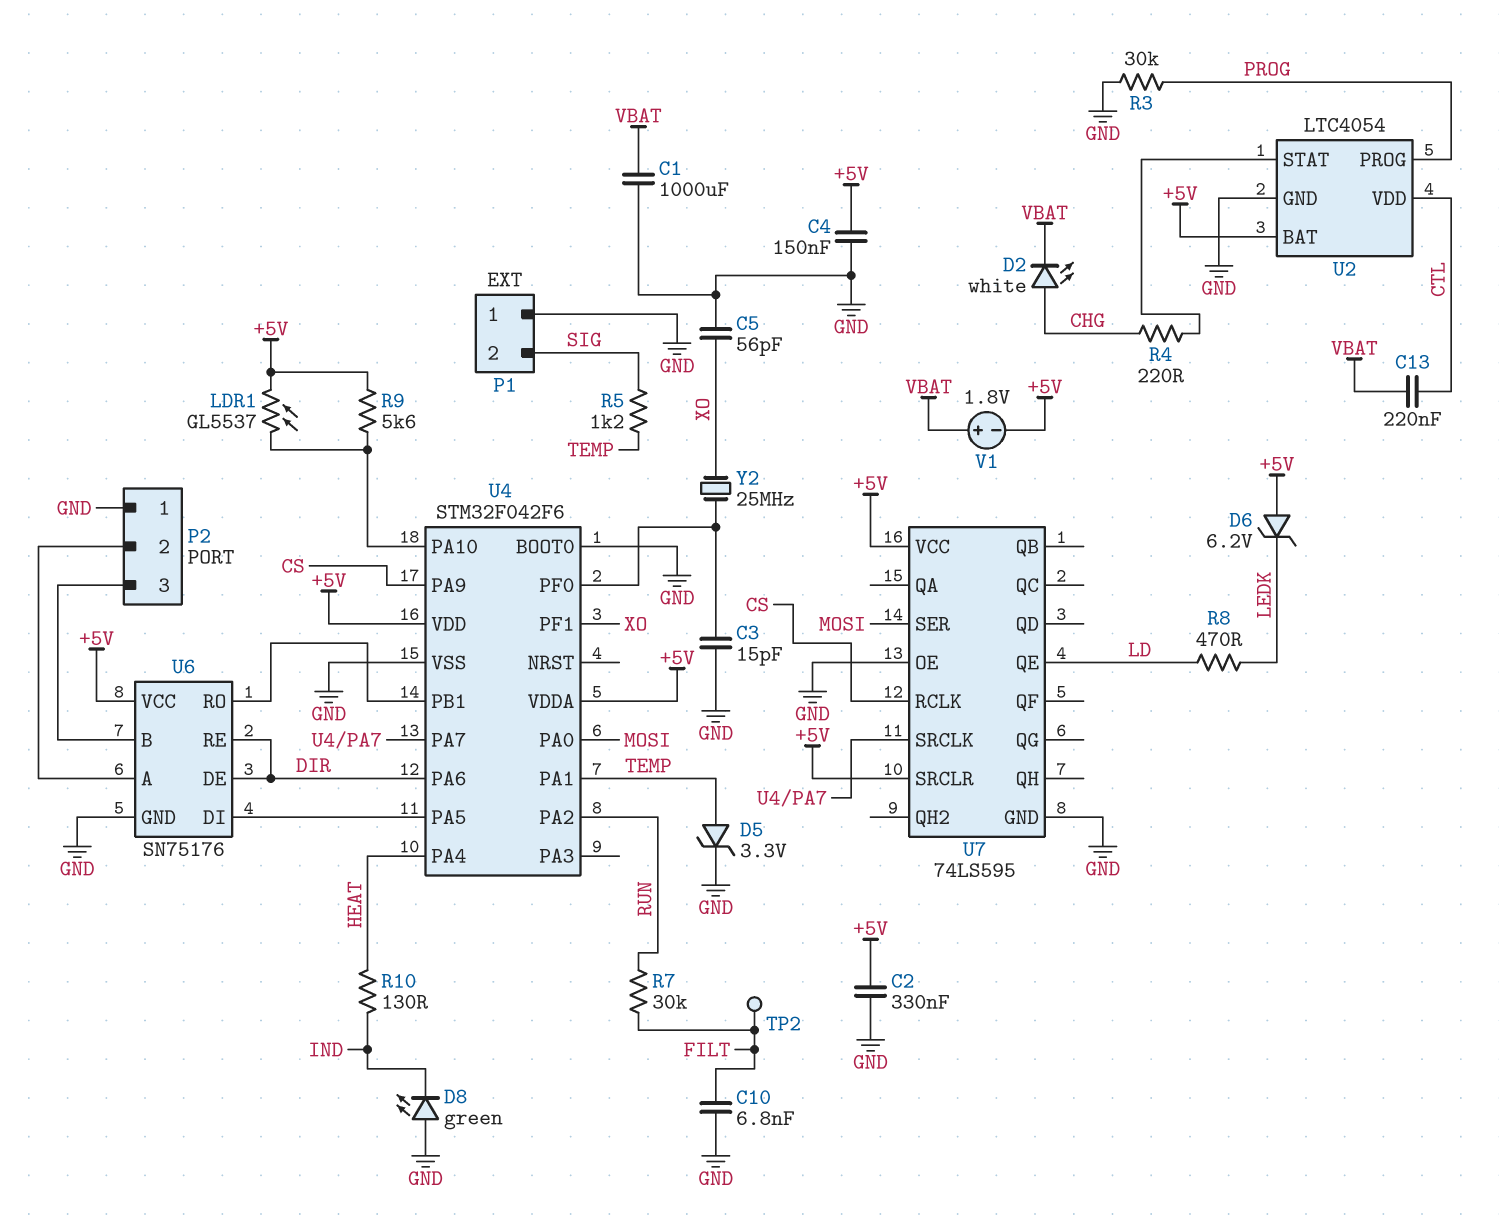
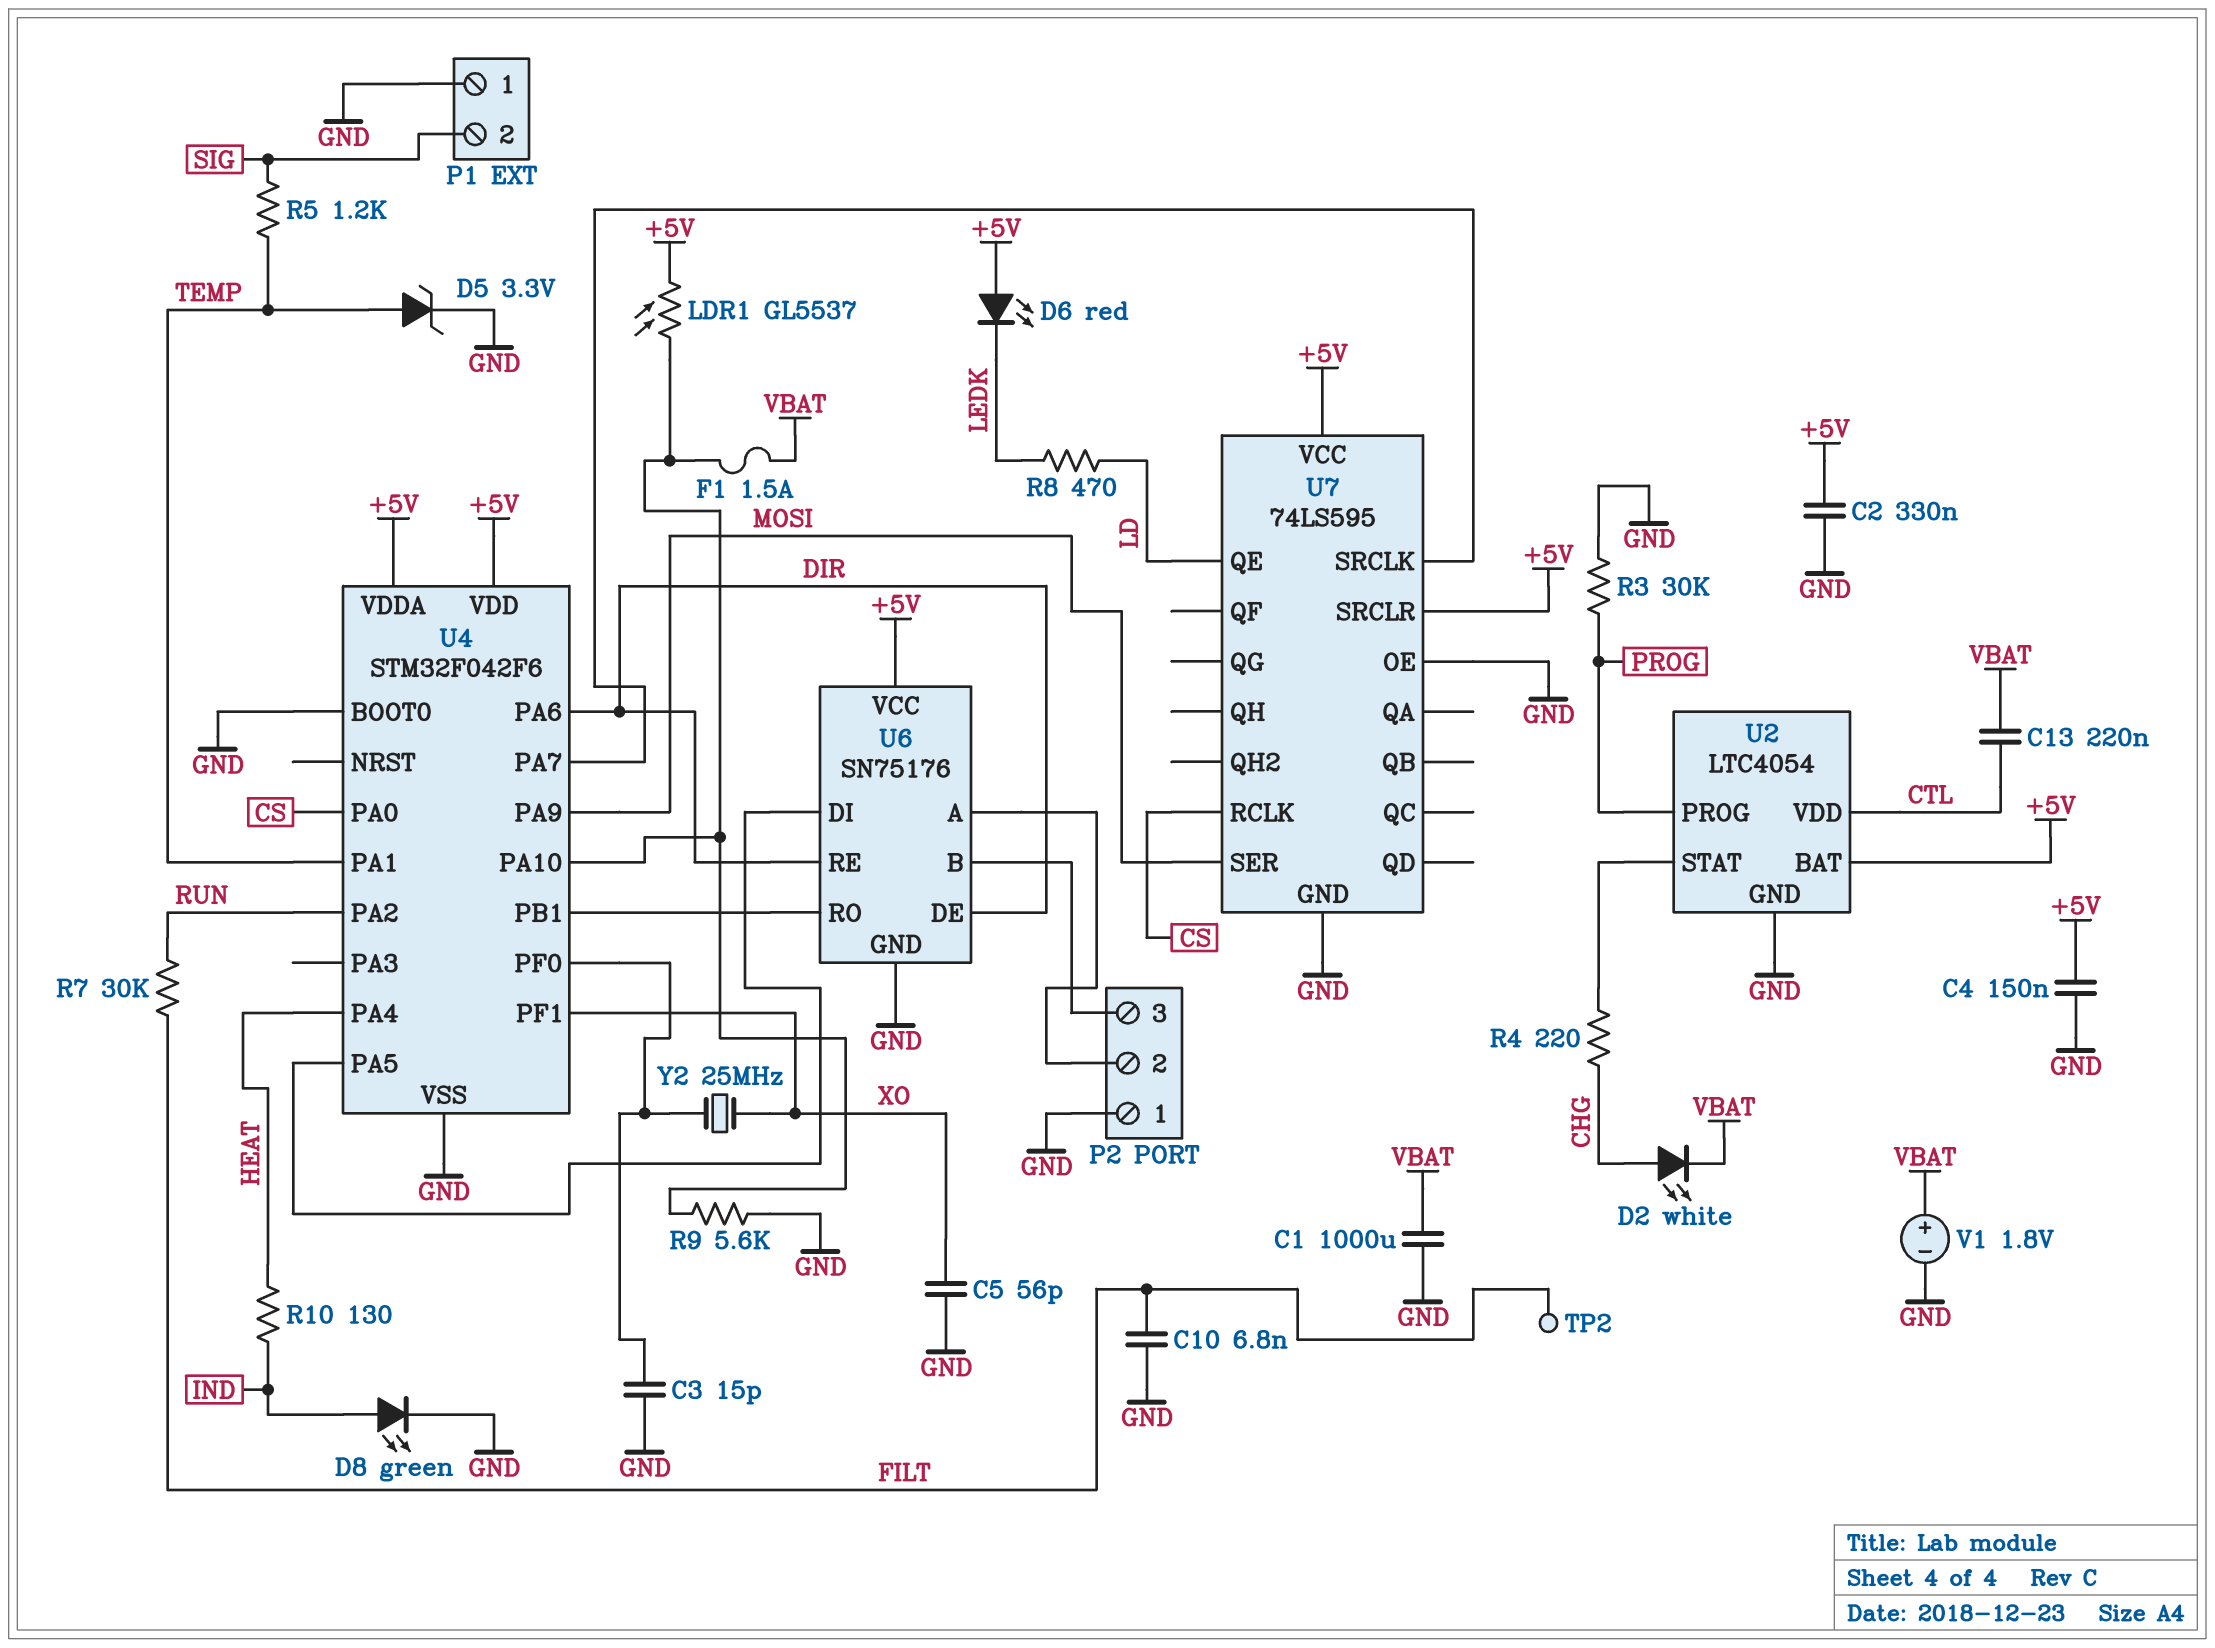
D6: zener 6.2V (A +5V, K LEDK) -> LED red (A +5V, K LEDK)
D8: LED green (A GND, K IND) -> LED green (A IND, K GND)
F1: none -> 1.5A (U4/PA10, VBAT)
R9: 5.6k (+5V, U4/PA10) -> 5.6k (GND, U4/PA10)
U4 pin PA0: MOSI -> CS
U4 pin PA9: CS -> MOSI
V1: 1.8V (plus VBAT, minus +5V) -> 1.8V (plus VBAT, minus GND)

